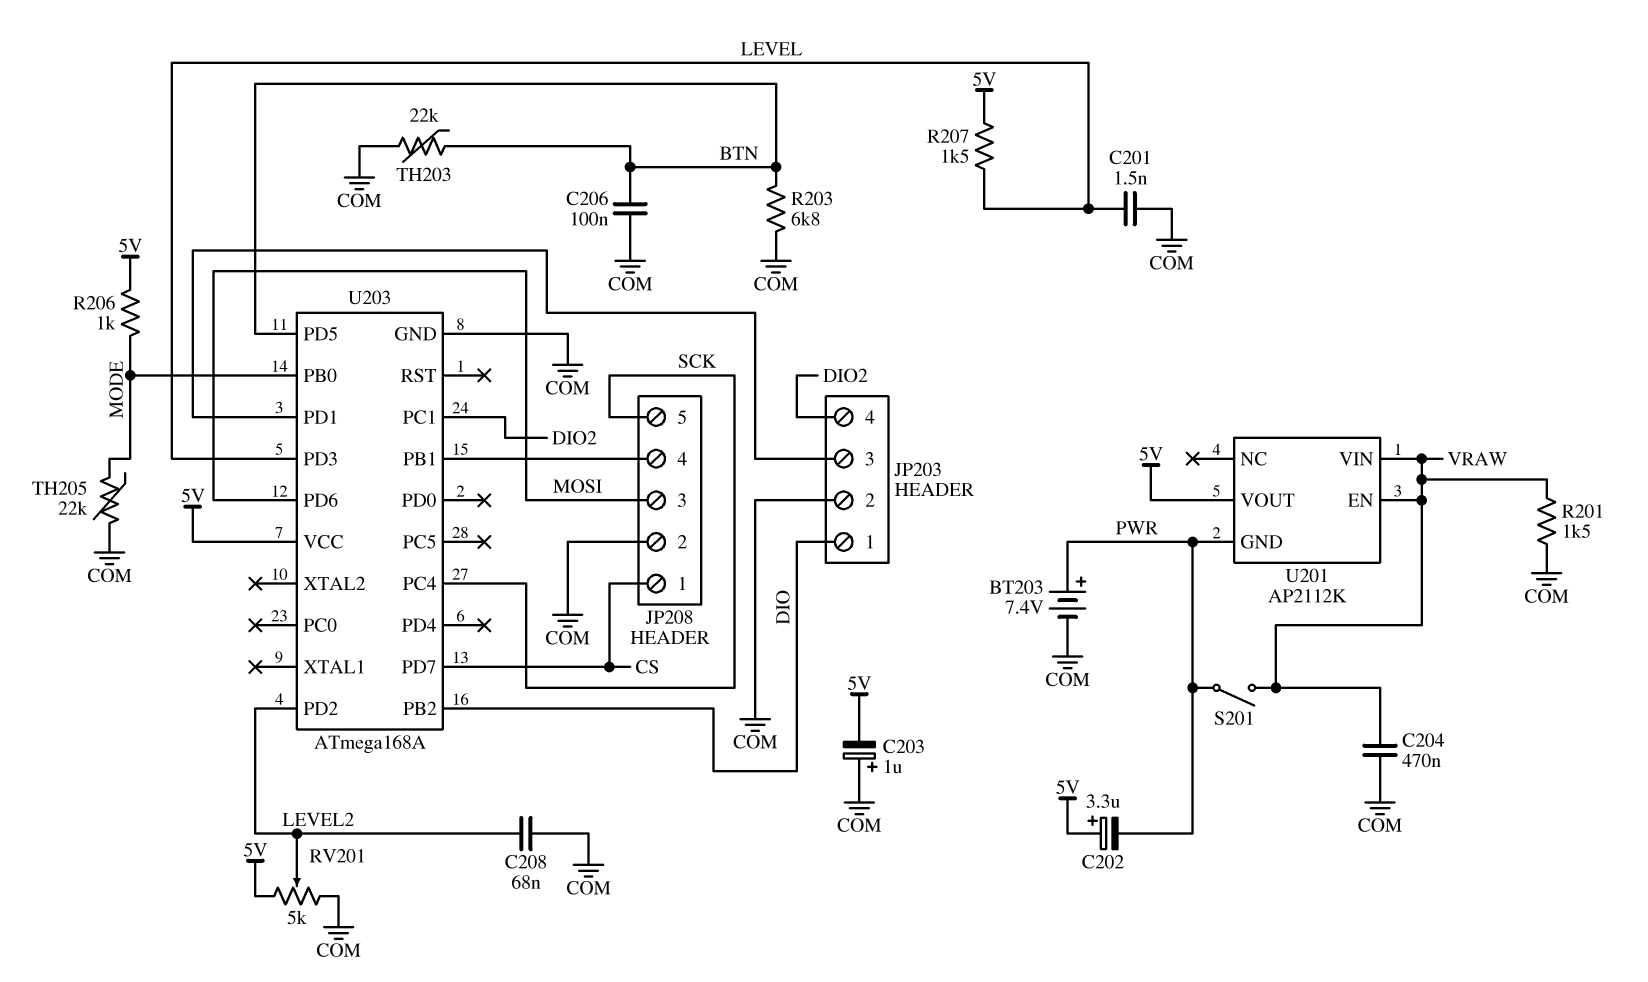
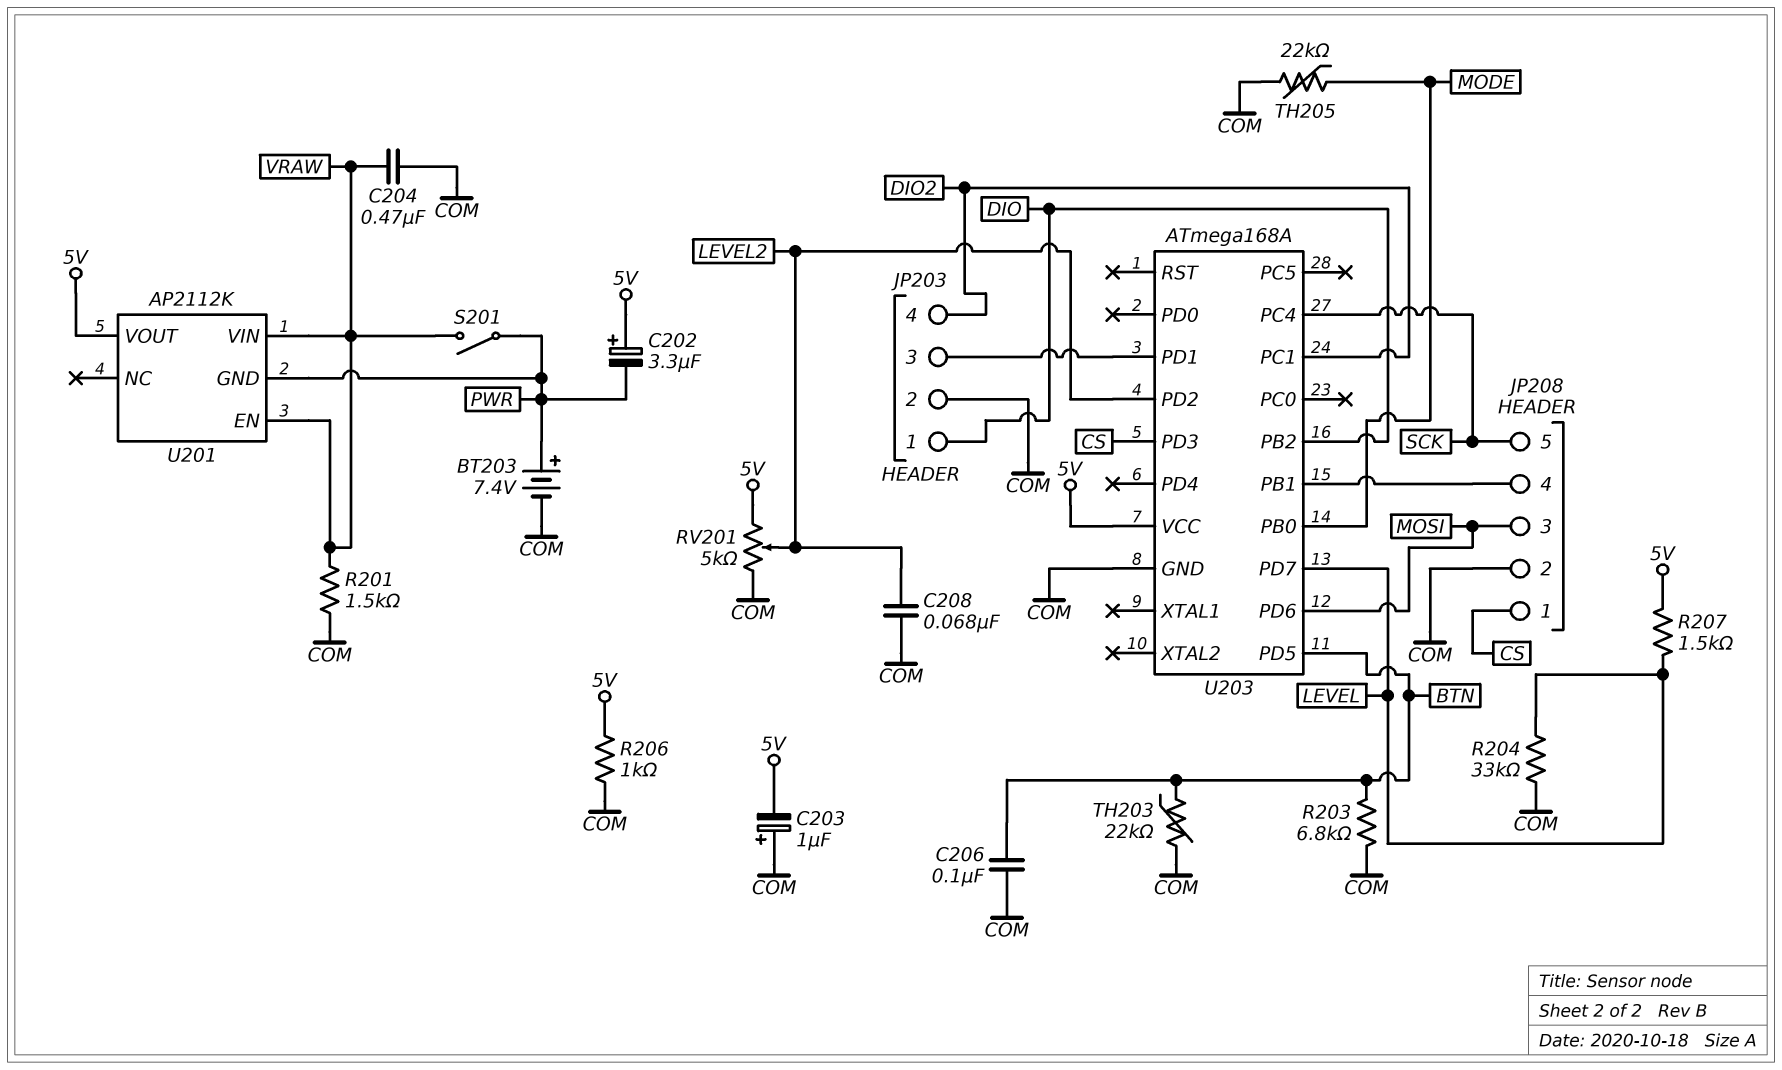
C201: 1.5nF (COM, LEVEL) -> none
R204: none -> 33k (COM, LEVEL)
R206: 1k (5V, MODE) -> 1k (5V, COM)
U203 pin PD3: LEVEL -> CS
U203 pin PD7: CS -> LEVEL

